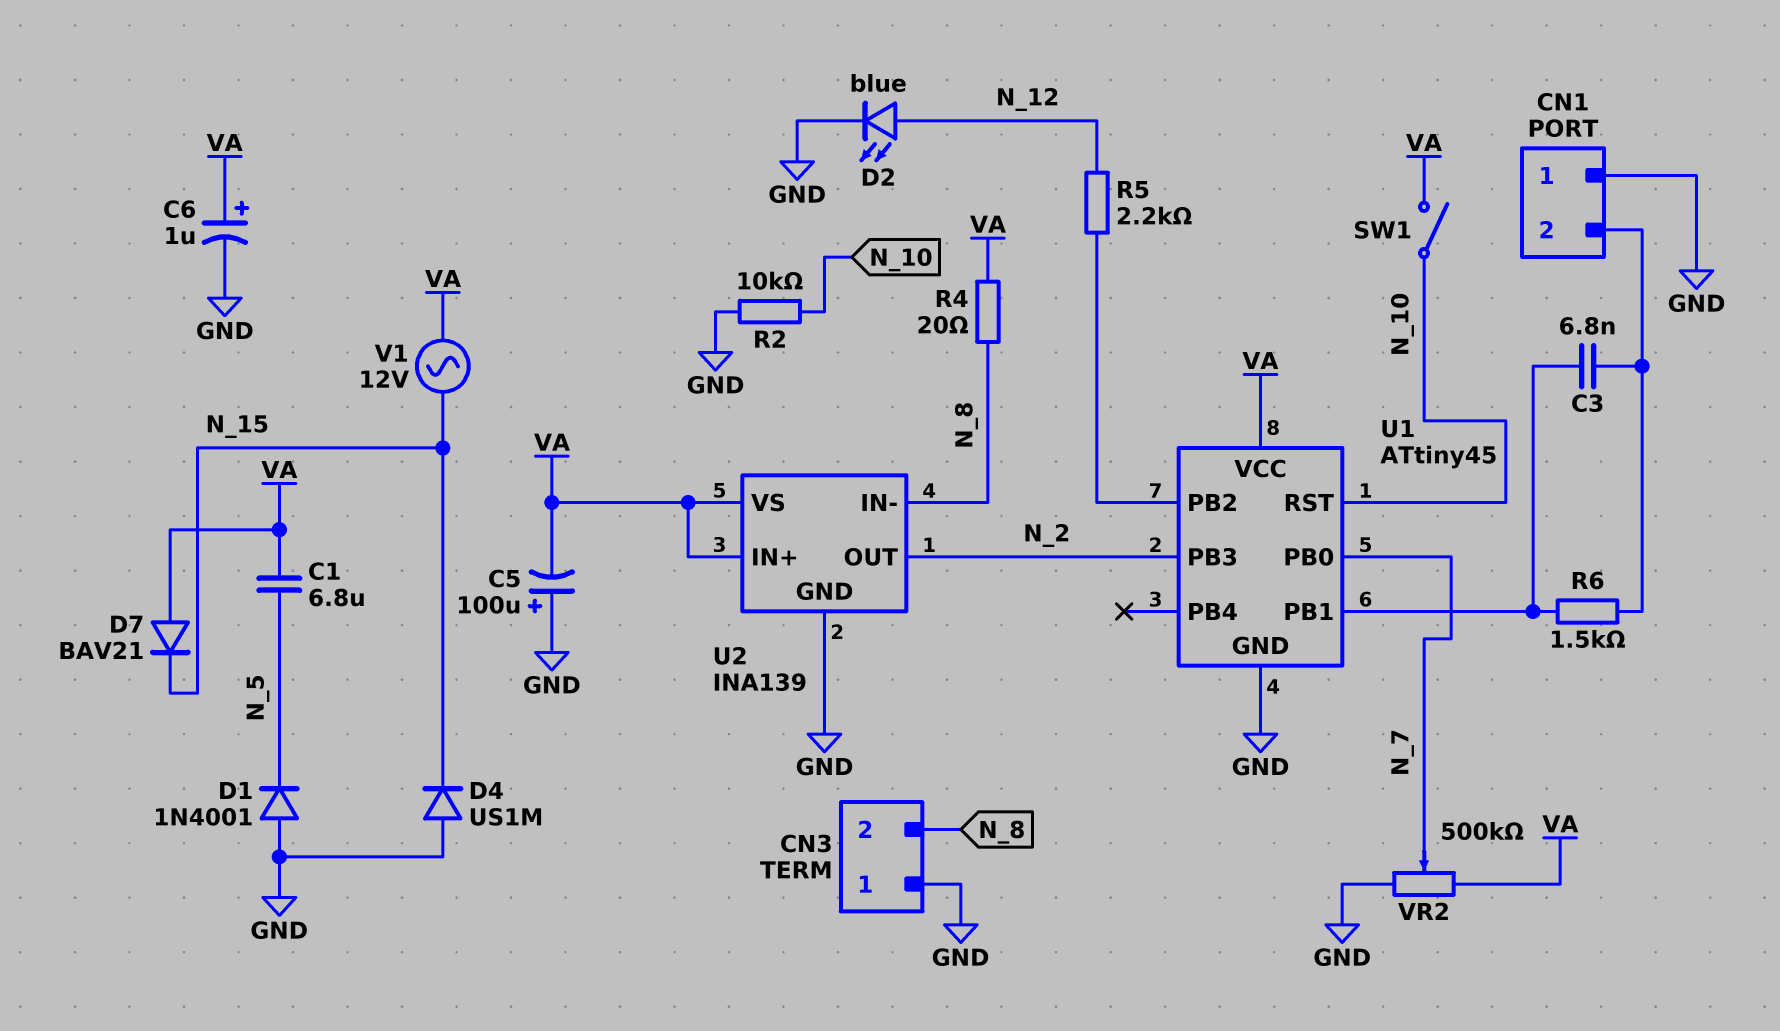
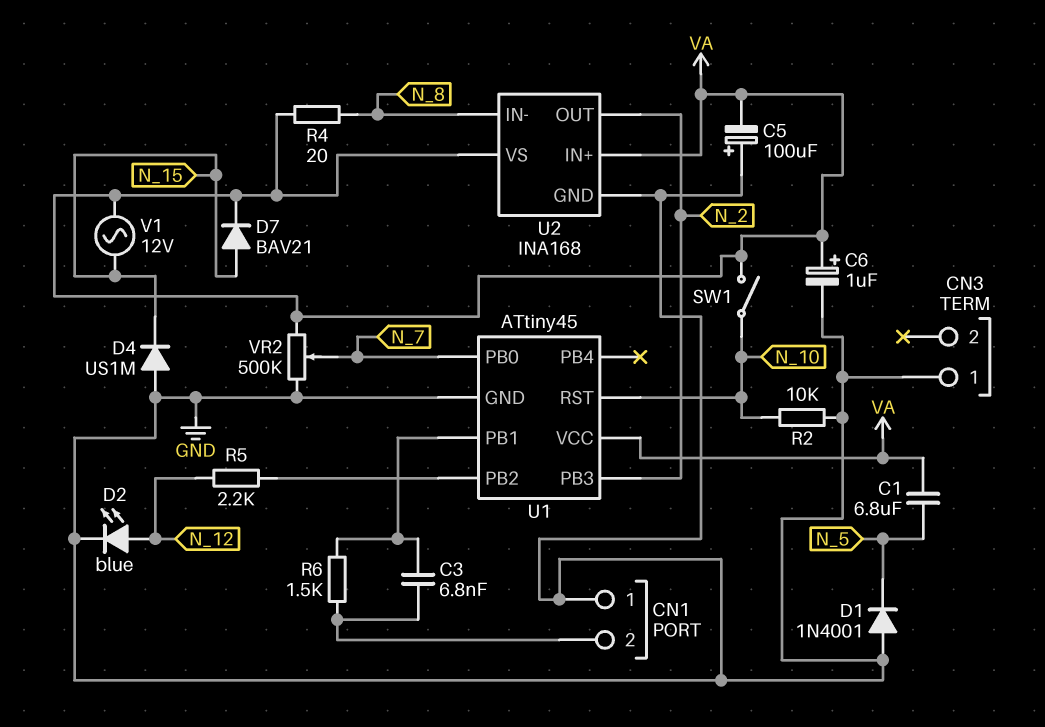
CN3 pin 2: N_8 -> none
D7: diode BAV21 (A VA, K N_15) -> diode BAV21 (A N_15, K VA)
U2: INA139 -> INA168

